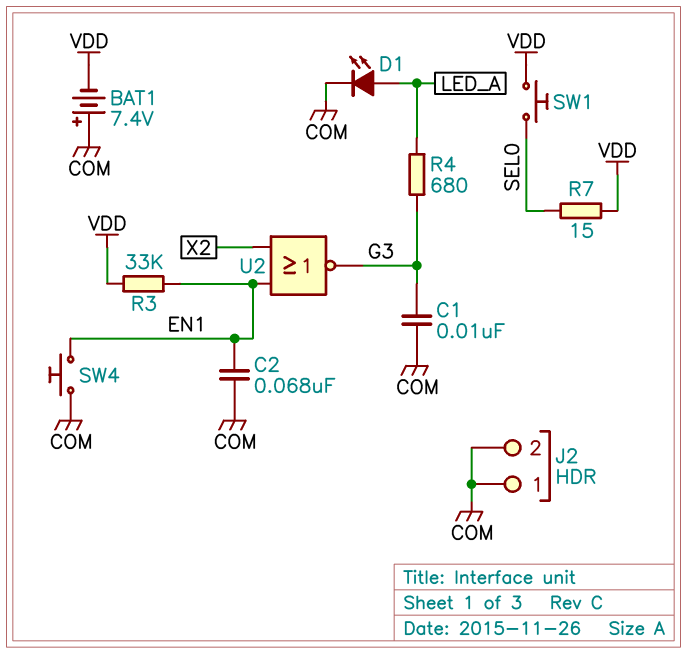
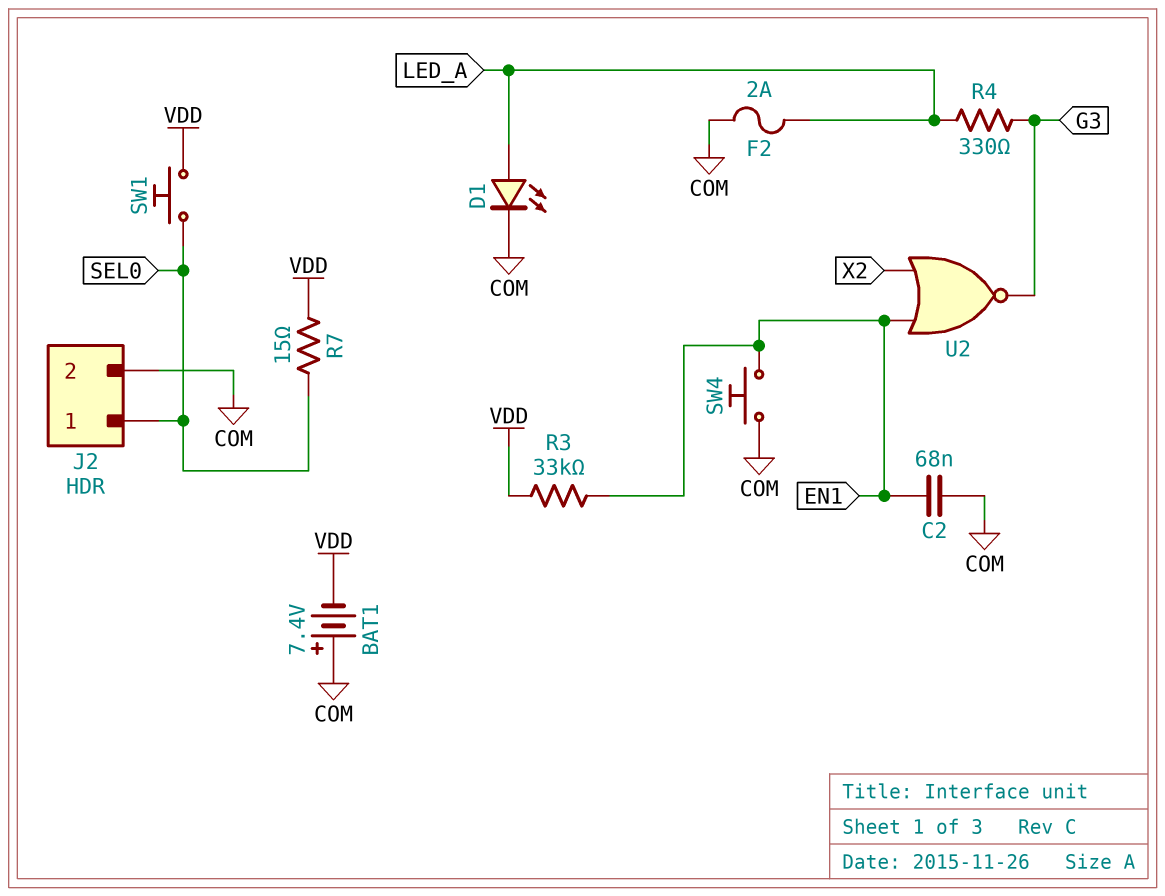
C1: 10nF (COM, G3) -> none
F2: none -> 2A (COM, LED_A)
J2 pin 1: COM -> SEL0
R4: 680 (G3, LED_A) -> 330 (G3, LED_A)

